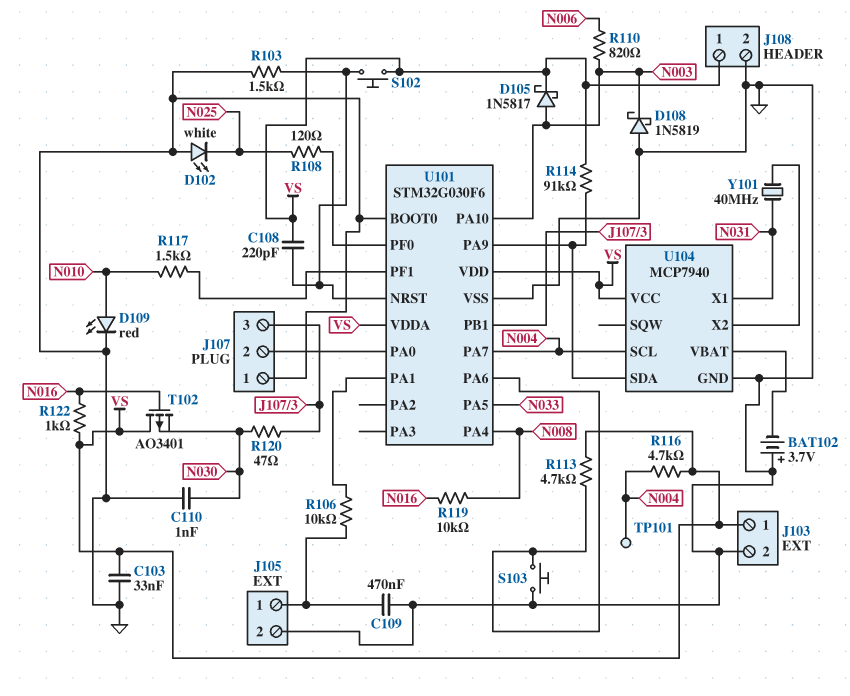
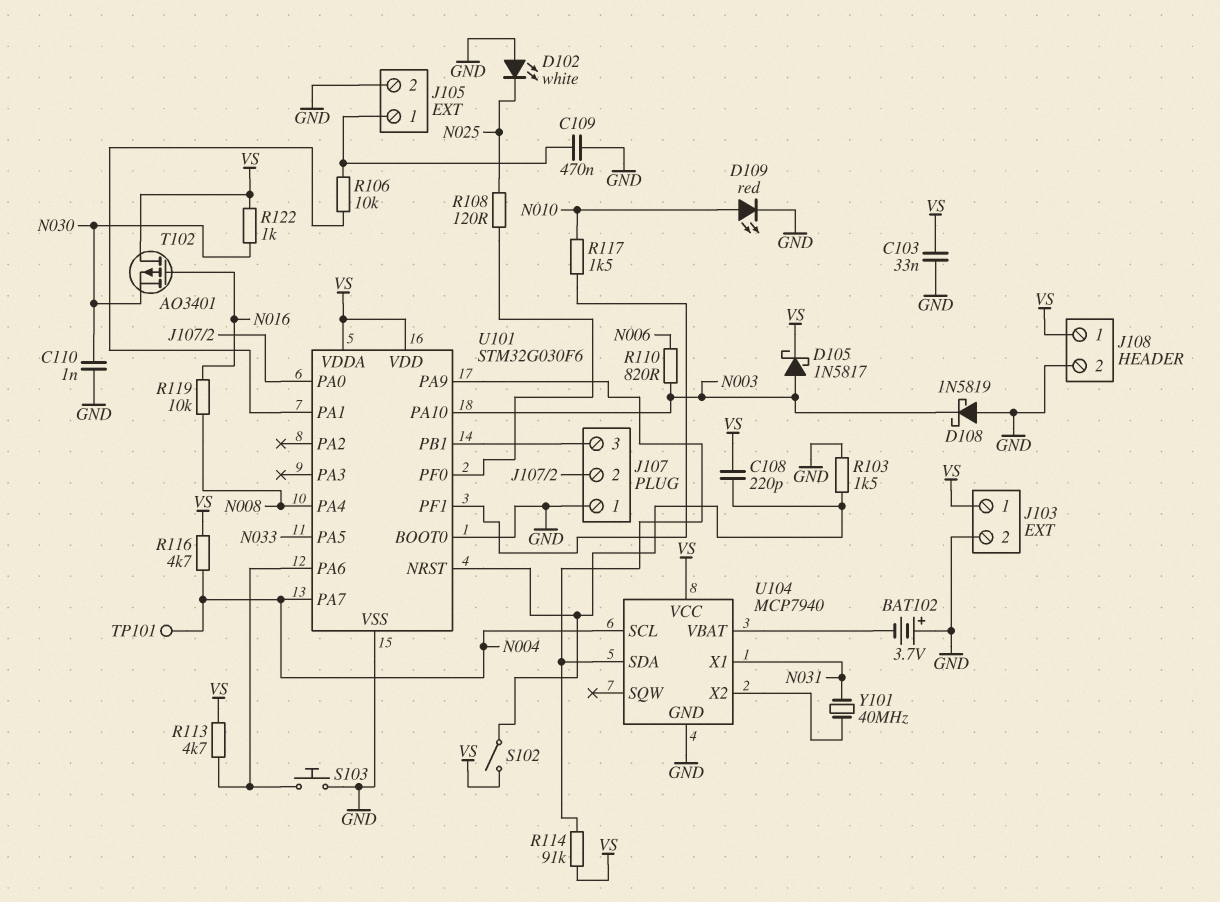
R120: 47 (J107/3, N030) -> none
R122: 1k (N016, VS) -> 1k (N030, VS)
S102: button (U101/NRST, VS) -> switch (U101/NRST, VS)

